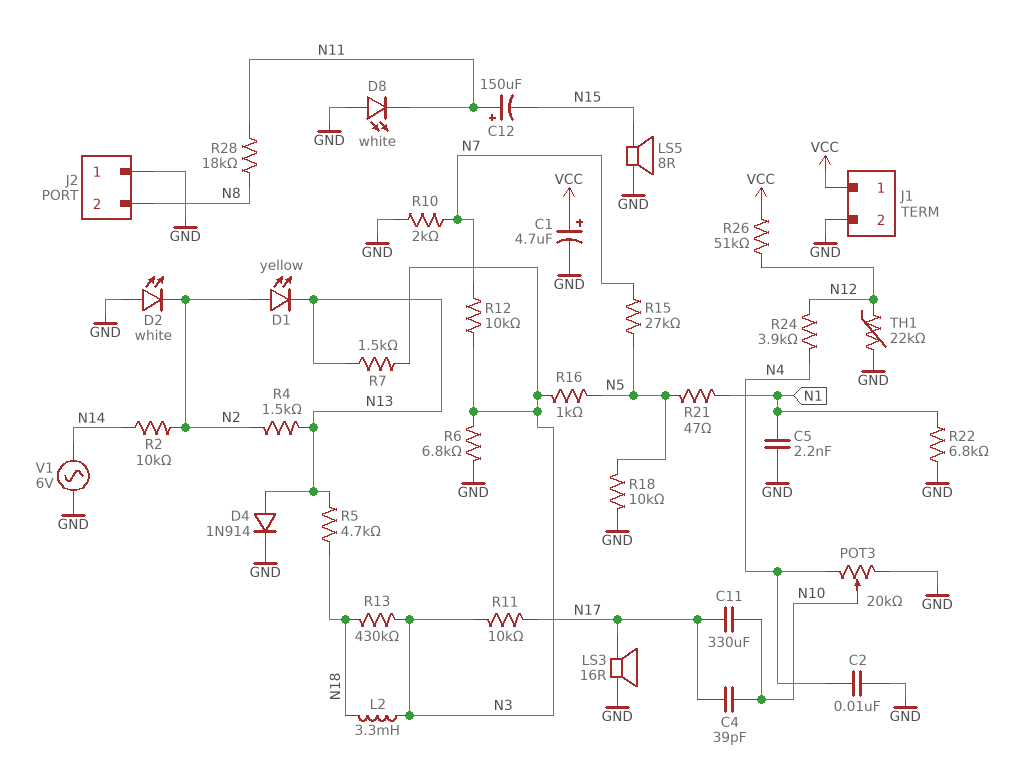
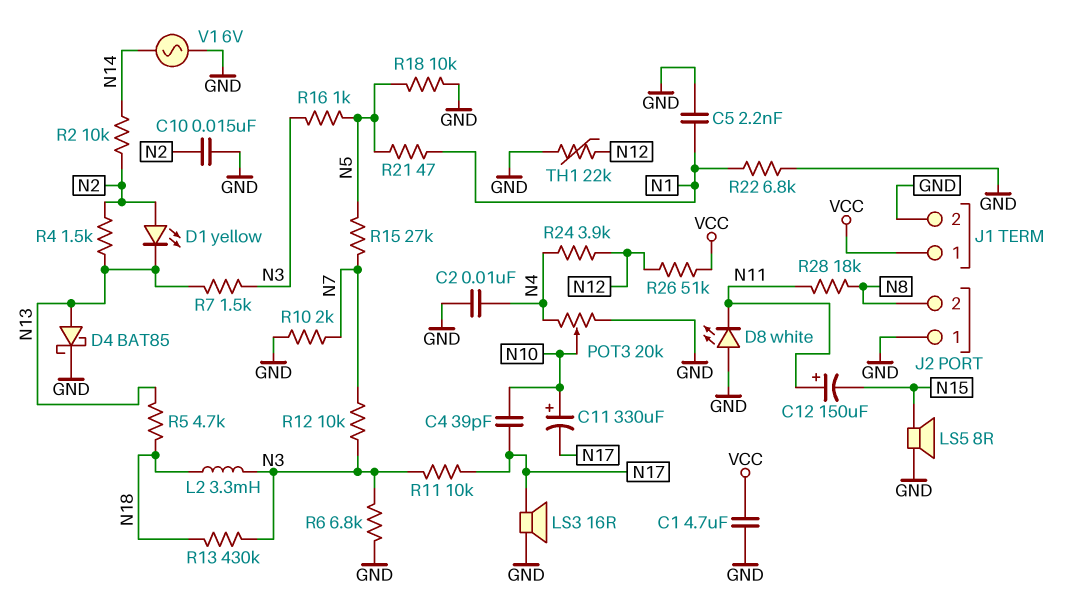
C1: 4.7uF (plus VCC, minus GND) -> 4.7uF (GND, VCC)
C10: none -> 15nF (GND, N2)
C11: 330uF (N10, N17) -> 330uF (plus N10, minus N17)
D2: LED white (A GND, K N2) -> none
D4: diode 1N914 (A N13, K GND) -> schottky BAT85 (A N13, K GND)

